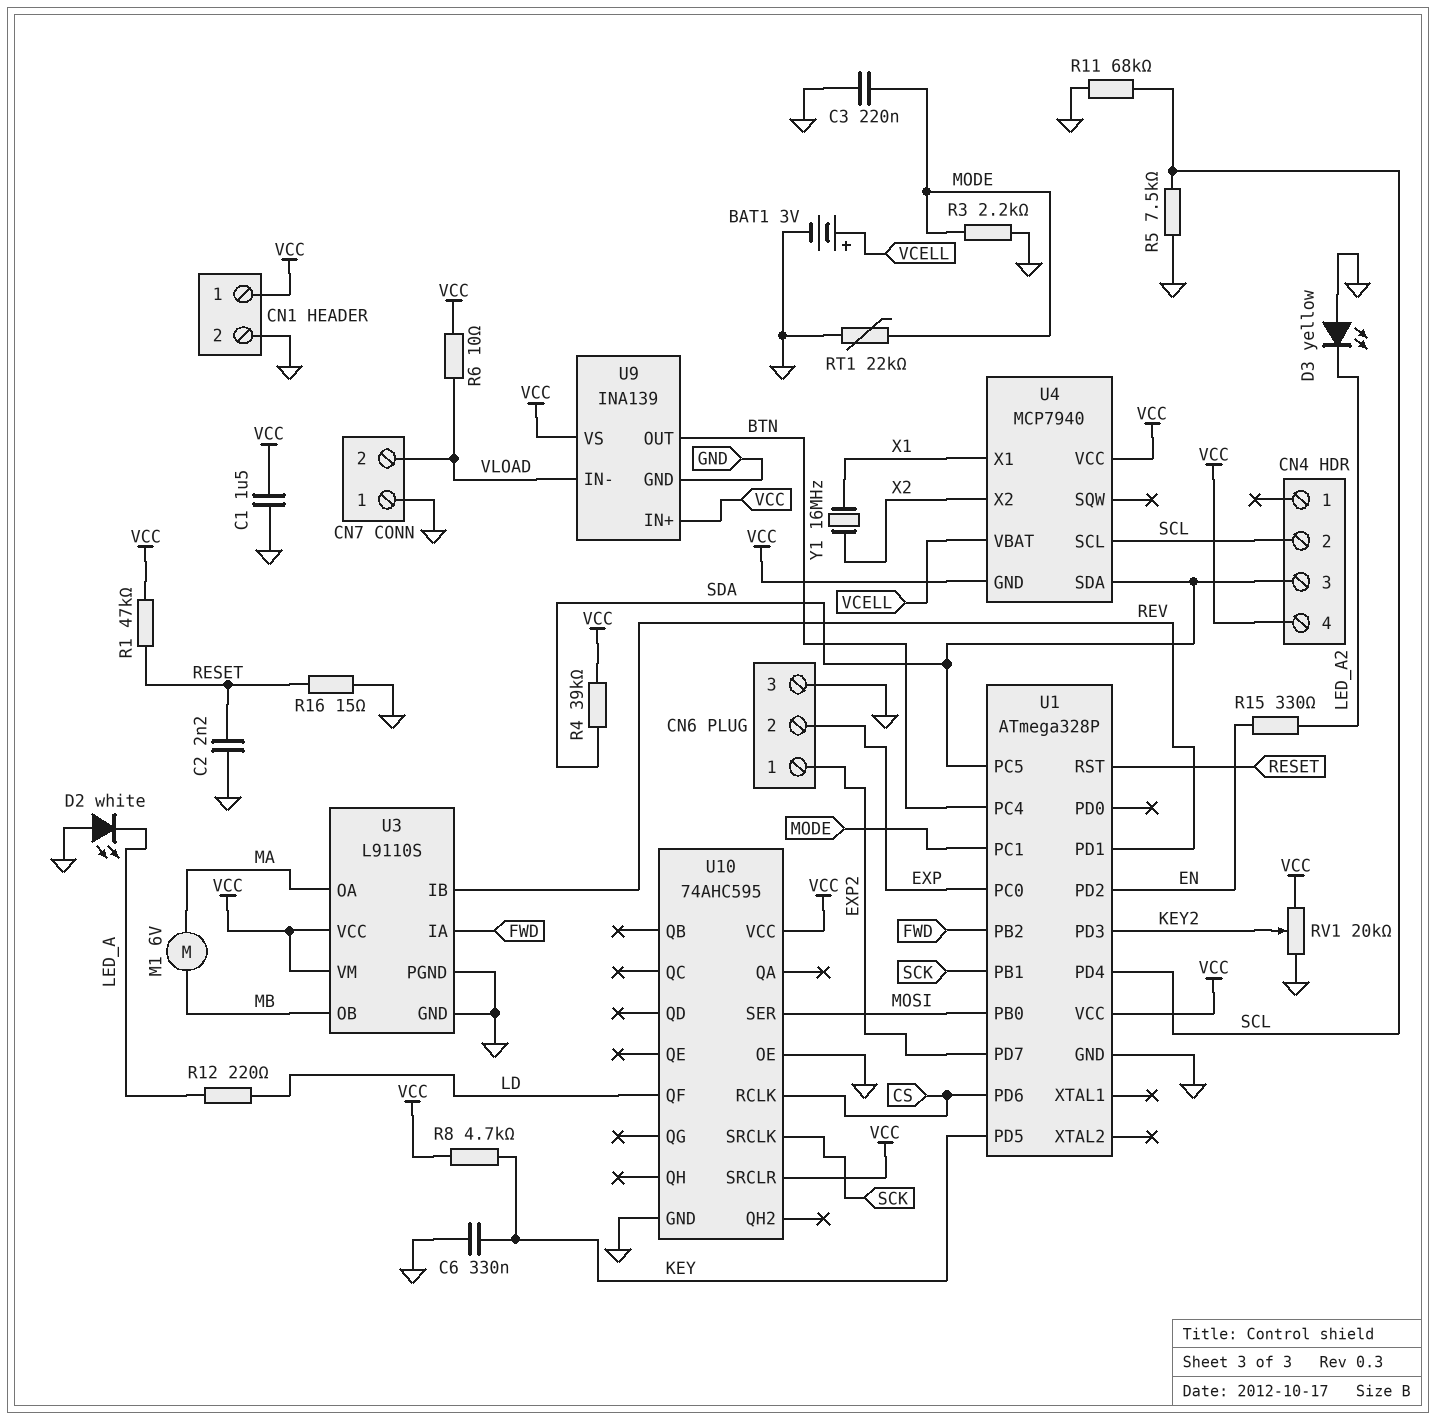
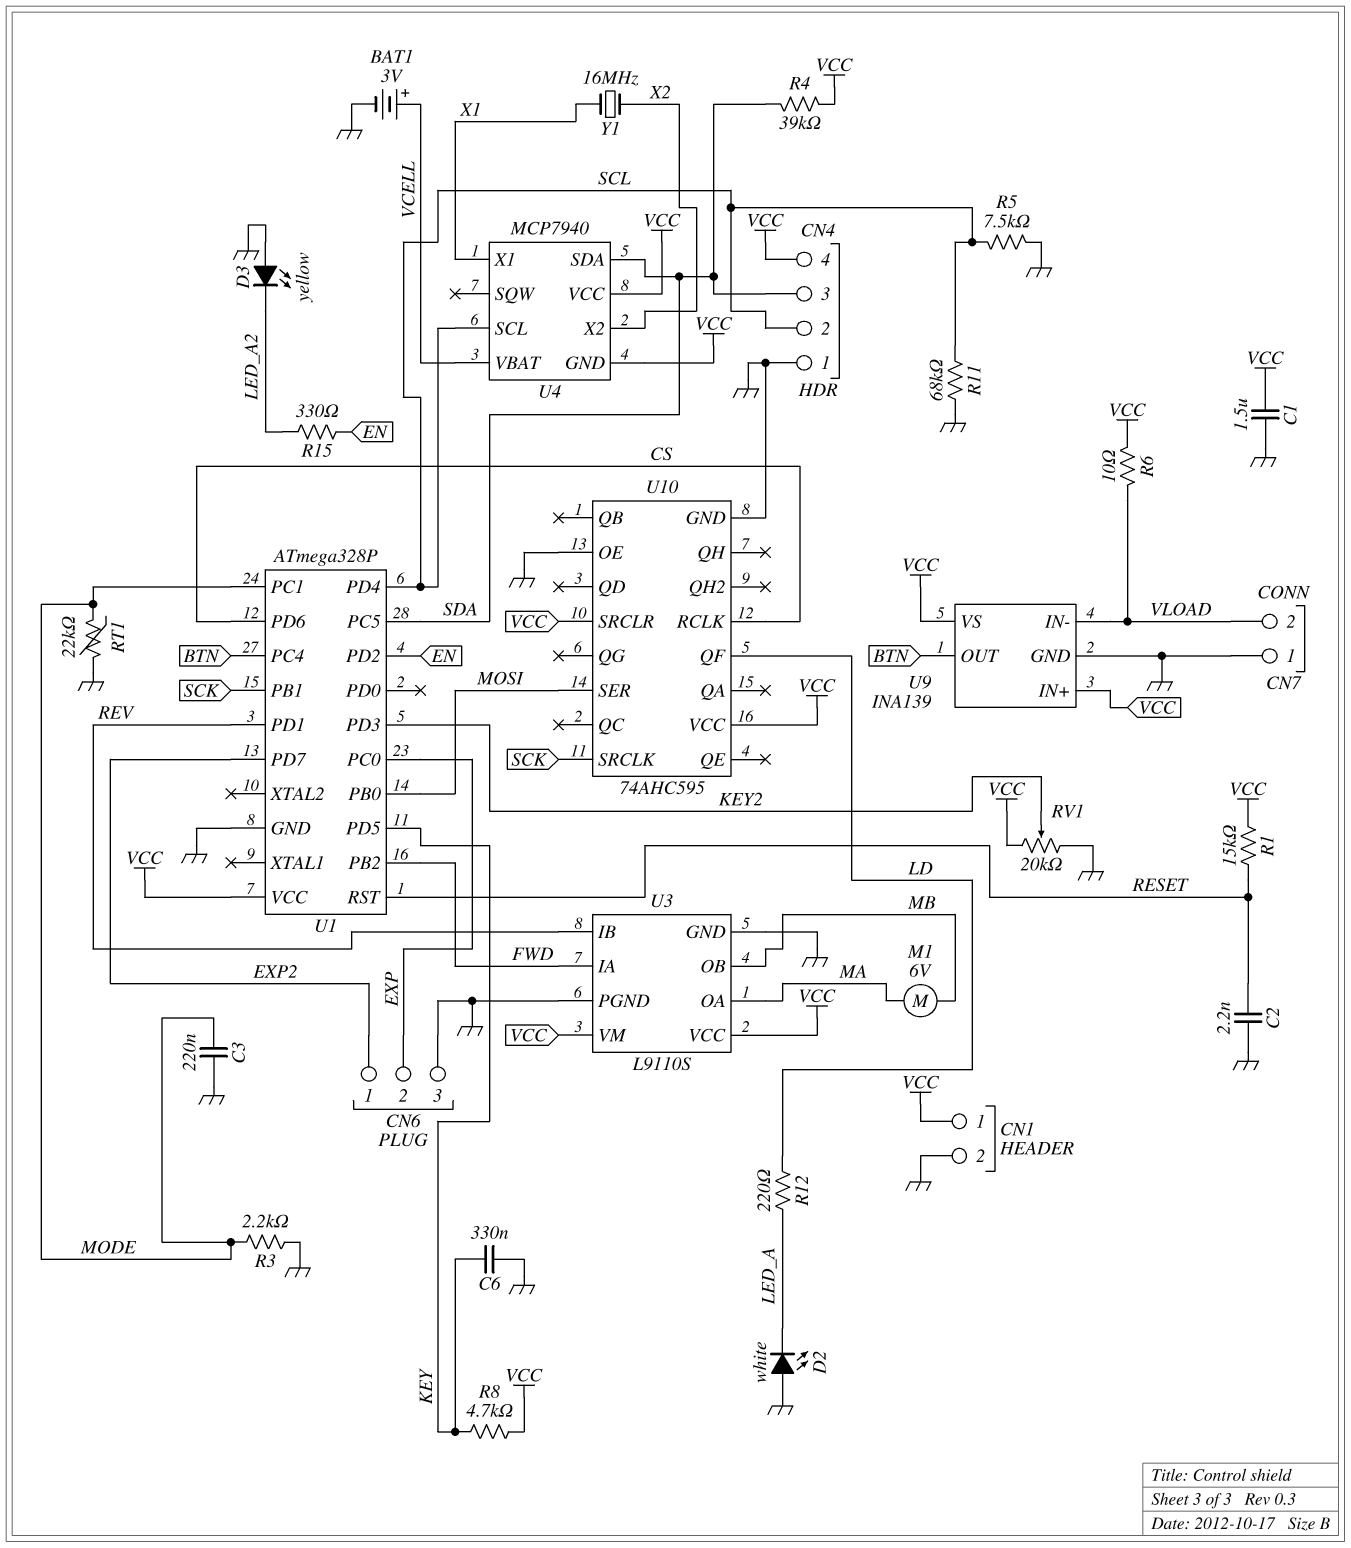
CN4 pin 1: none -> GND
R1: 47k (RESET, VCC) -> 15k (RESET, VCC)
R16: 15 (GND, RESET) -> none

